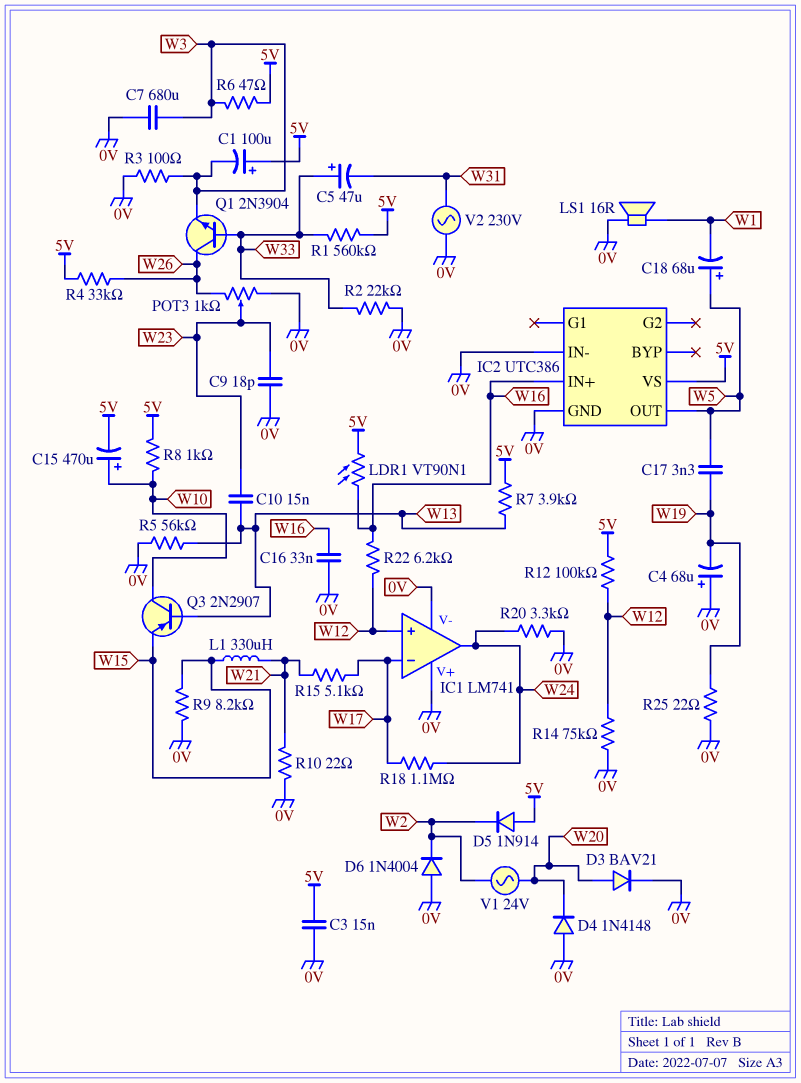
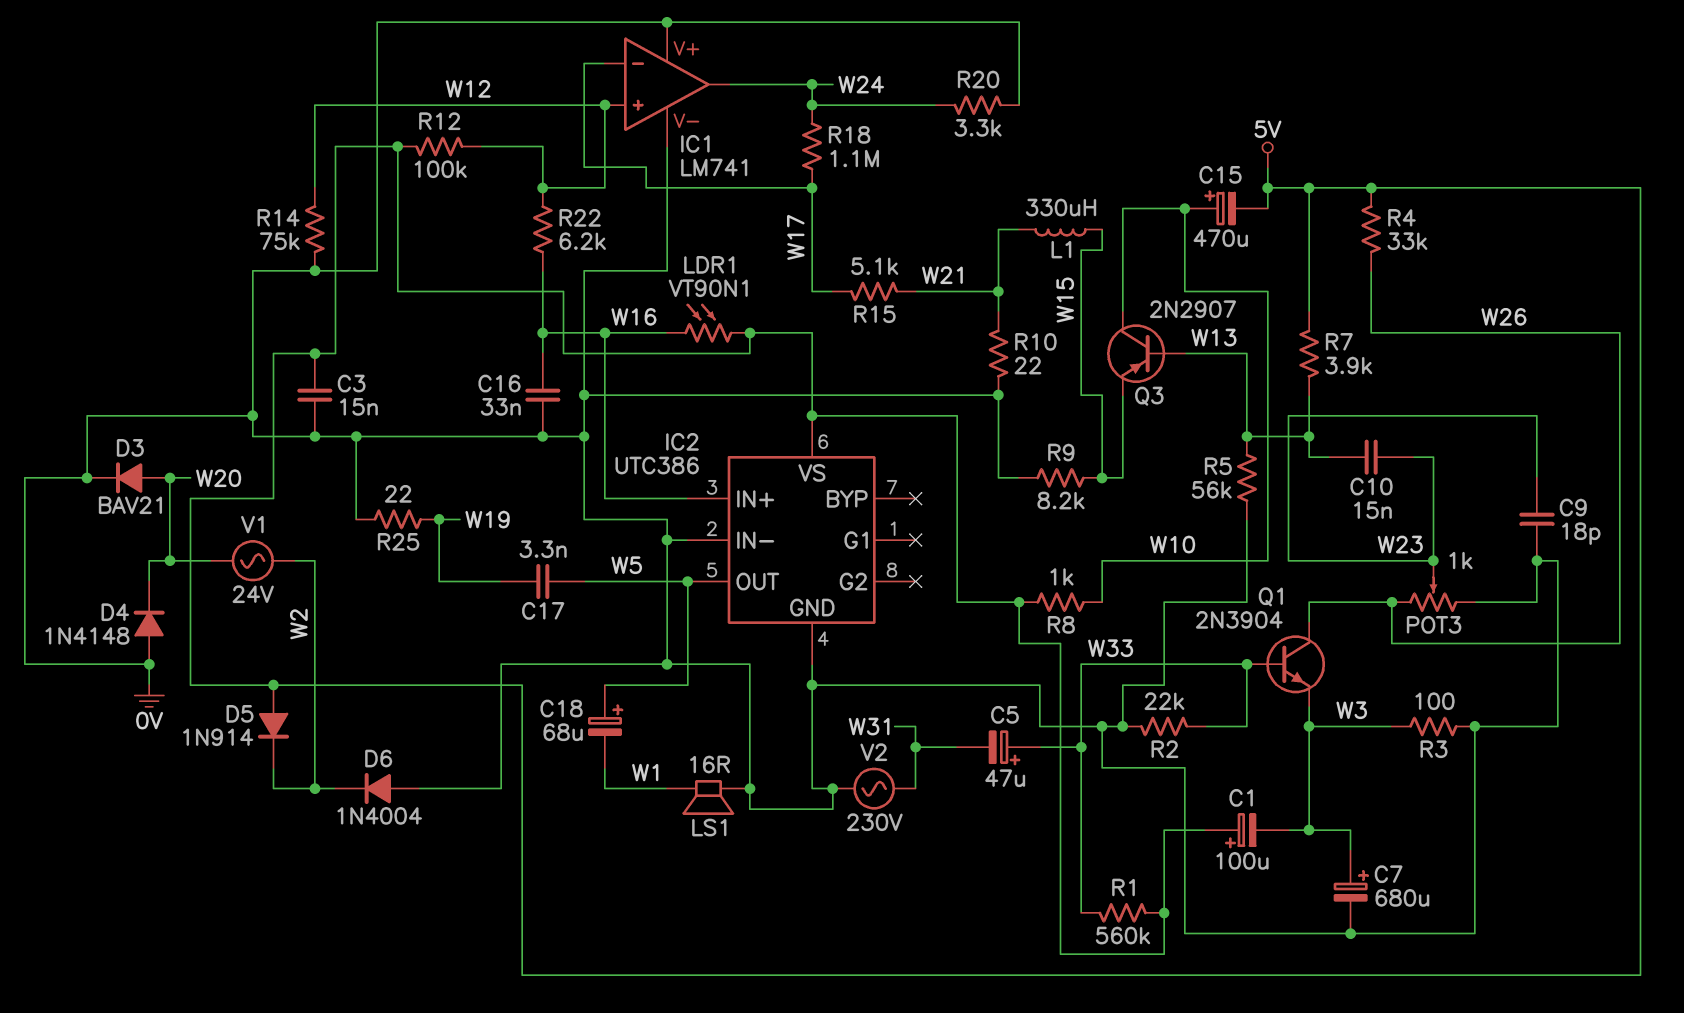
C4: 68uF (plus 0V, minus W19) -> none
C7: 680uF (0V, W3) -> 680uF (plus W3, minus 0V)
R6: 47 (5V, W3) -> none

